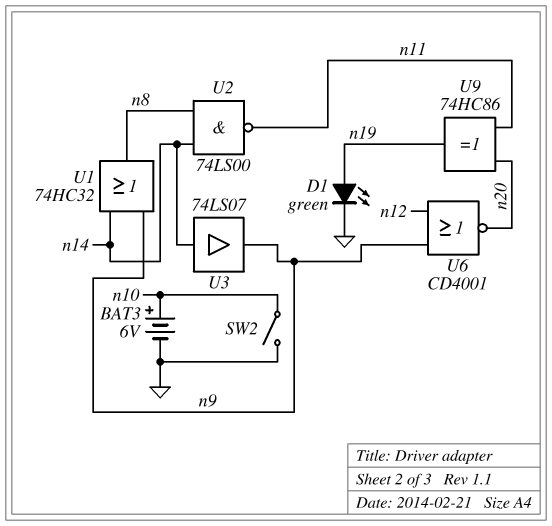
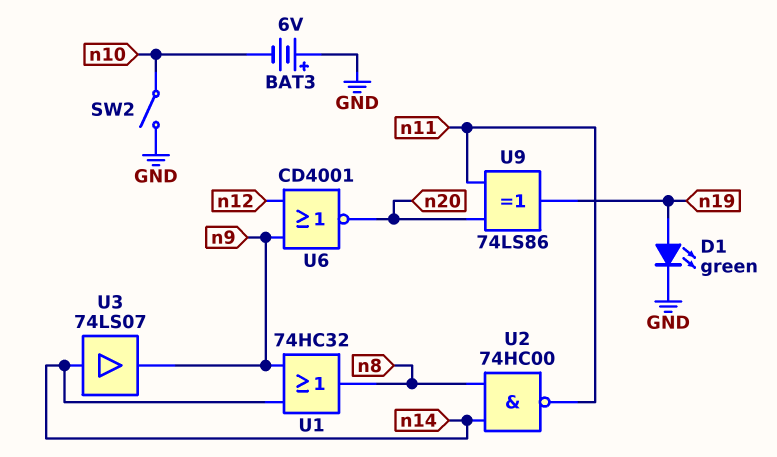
BAT3: 6V (plus n10, minus GND) -> 6V (plus GND, minus n10)
U2: NAND 74LS00 (in n8, in n14, out n11) -> NAND 74HC00 (in n8, in n14, out n11)
U9: XOR 74HC86 (in n11, in n20, out n19) -> XOR 74LS86 (in n11, in n20, out n19)

